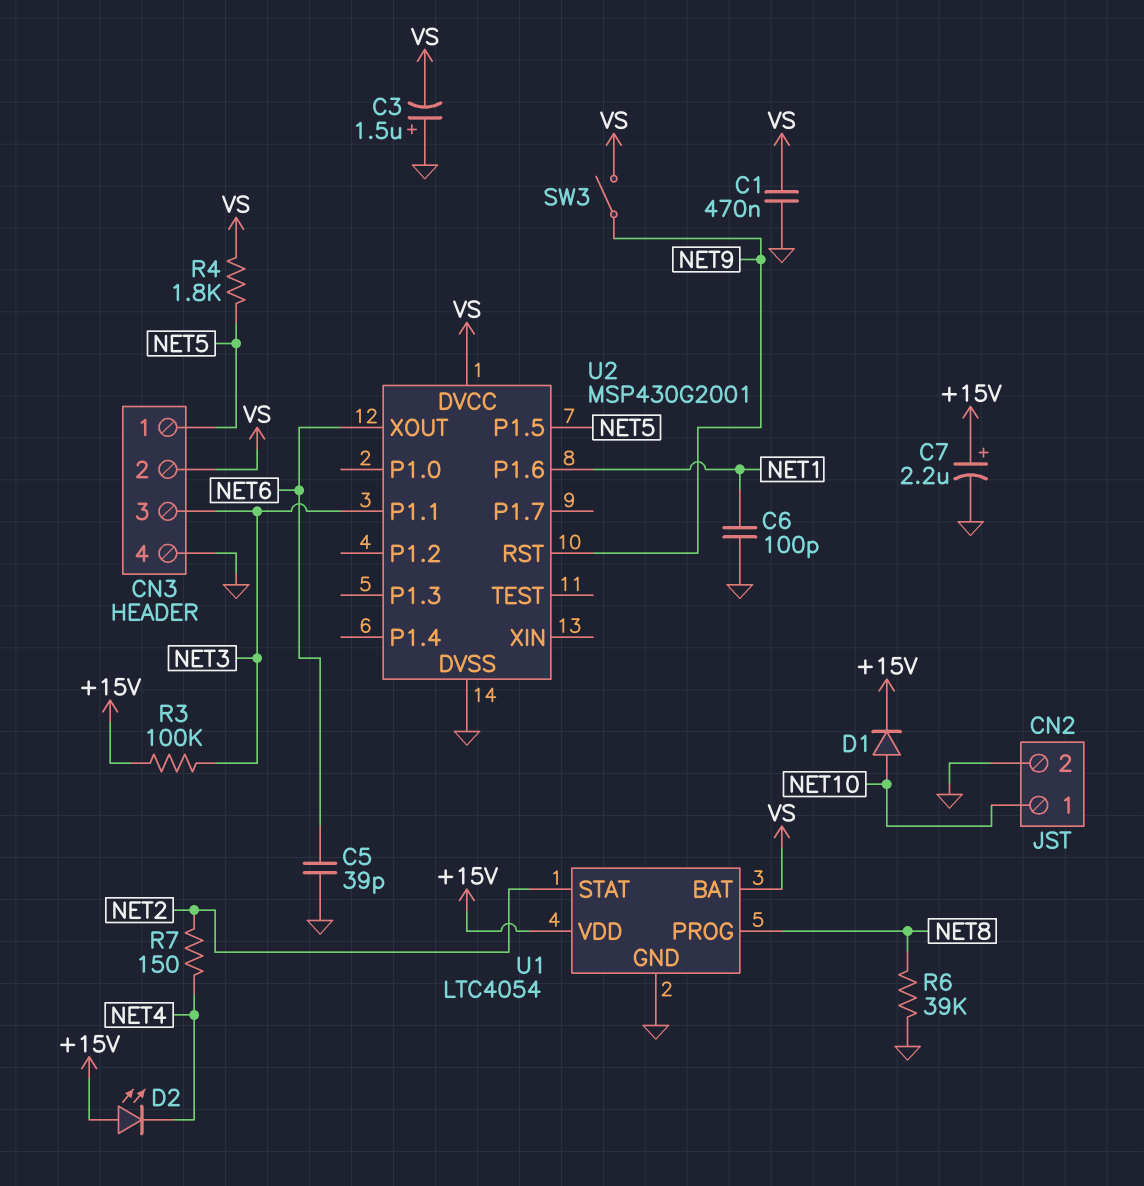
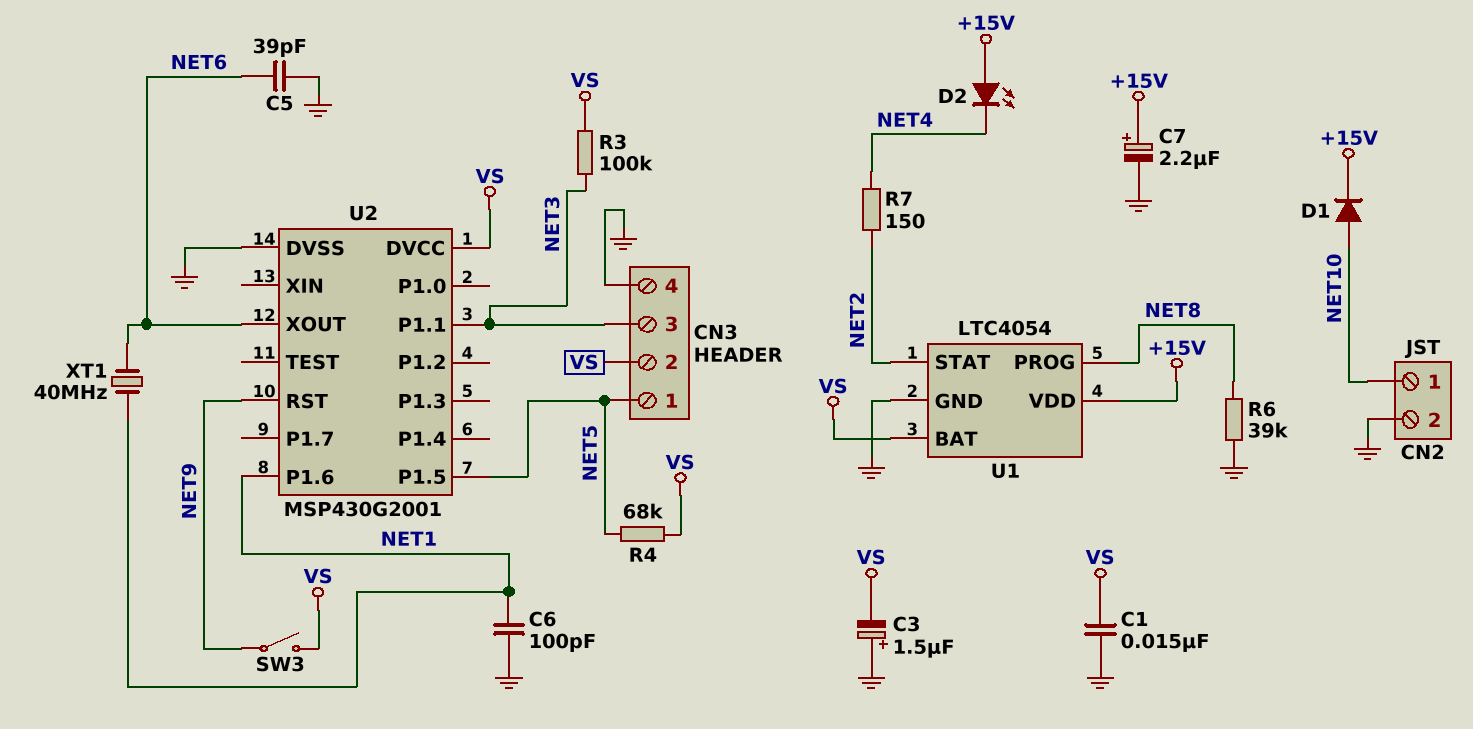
C1: 470nF (GND, VS) -> 15nF (GND, VS)
R3: 100k (+15V, NET3) -> 100k (NET3, VS)
R4: 1.8k (NET5, VS) -> 68k (NET5, VS)
XT1: none -> 40MHz (NET1, NET6)

